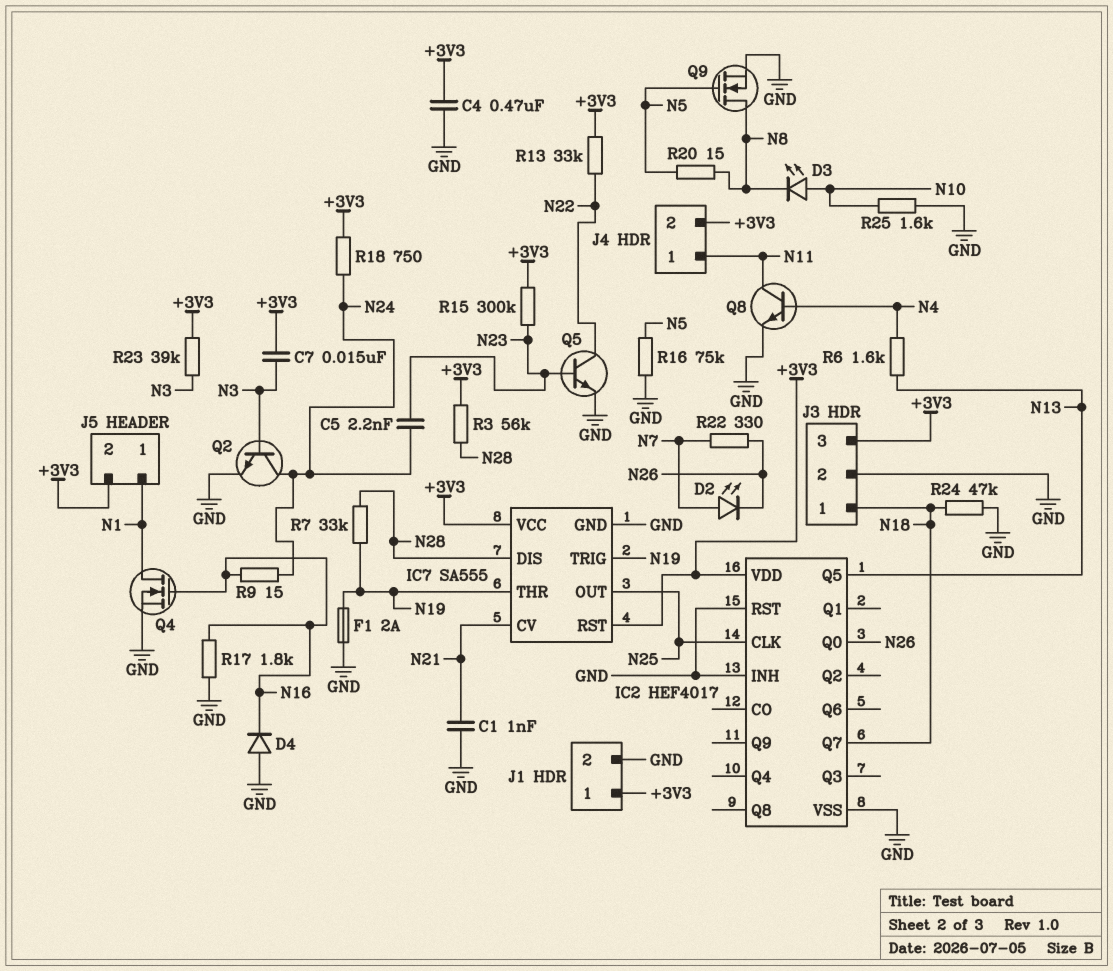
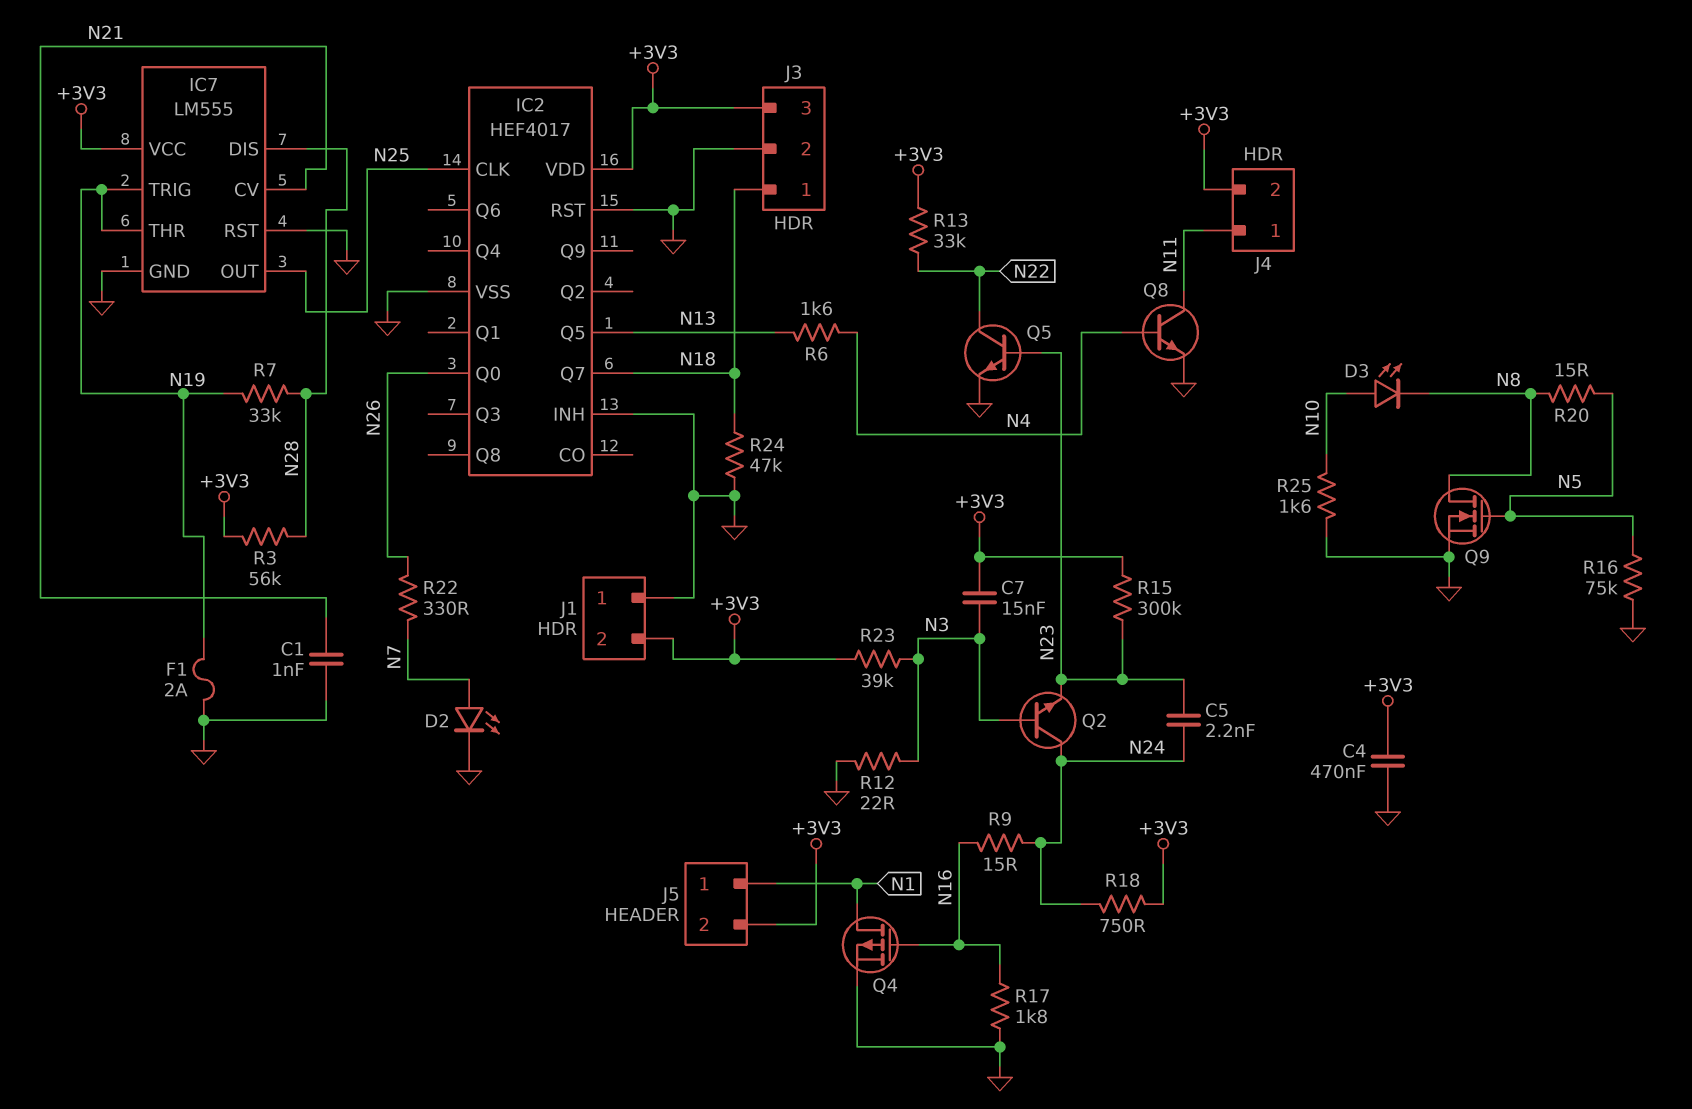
D2: LED (A N7, K N26) -> LED (A N7, K GND)
D4: diode (A GND, K N16) -> none
IC7: SA555 -> LM555
IC7 pin RST: +3V3 -> GND
J1 pin 1: +3V3 -> GND
J1 pin 2: GND -> +3V3
Q2: NPN (B N3, C N24, E GND) -> NPN (B N3, C N24, E N23)
Q4: NMOS (G N16, D N1, S GND) -> PMOS (G N16, D N1, S GND)
R12: none -> 22 (GND, N3)

